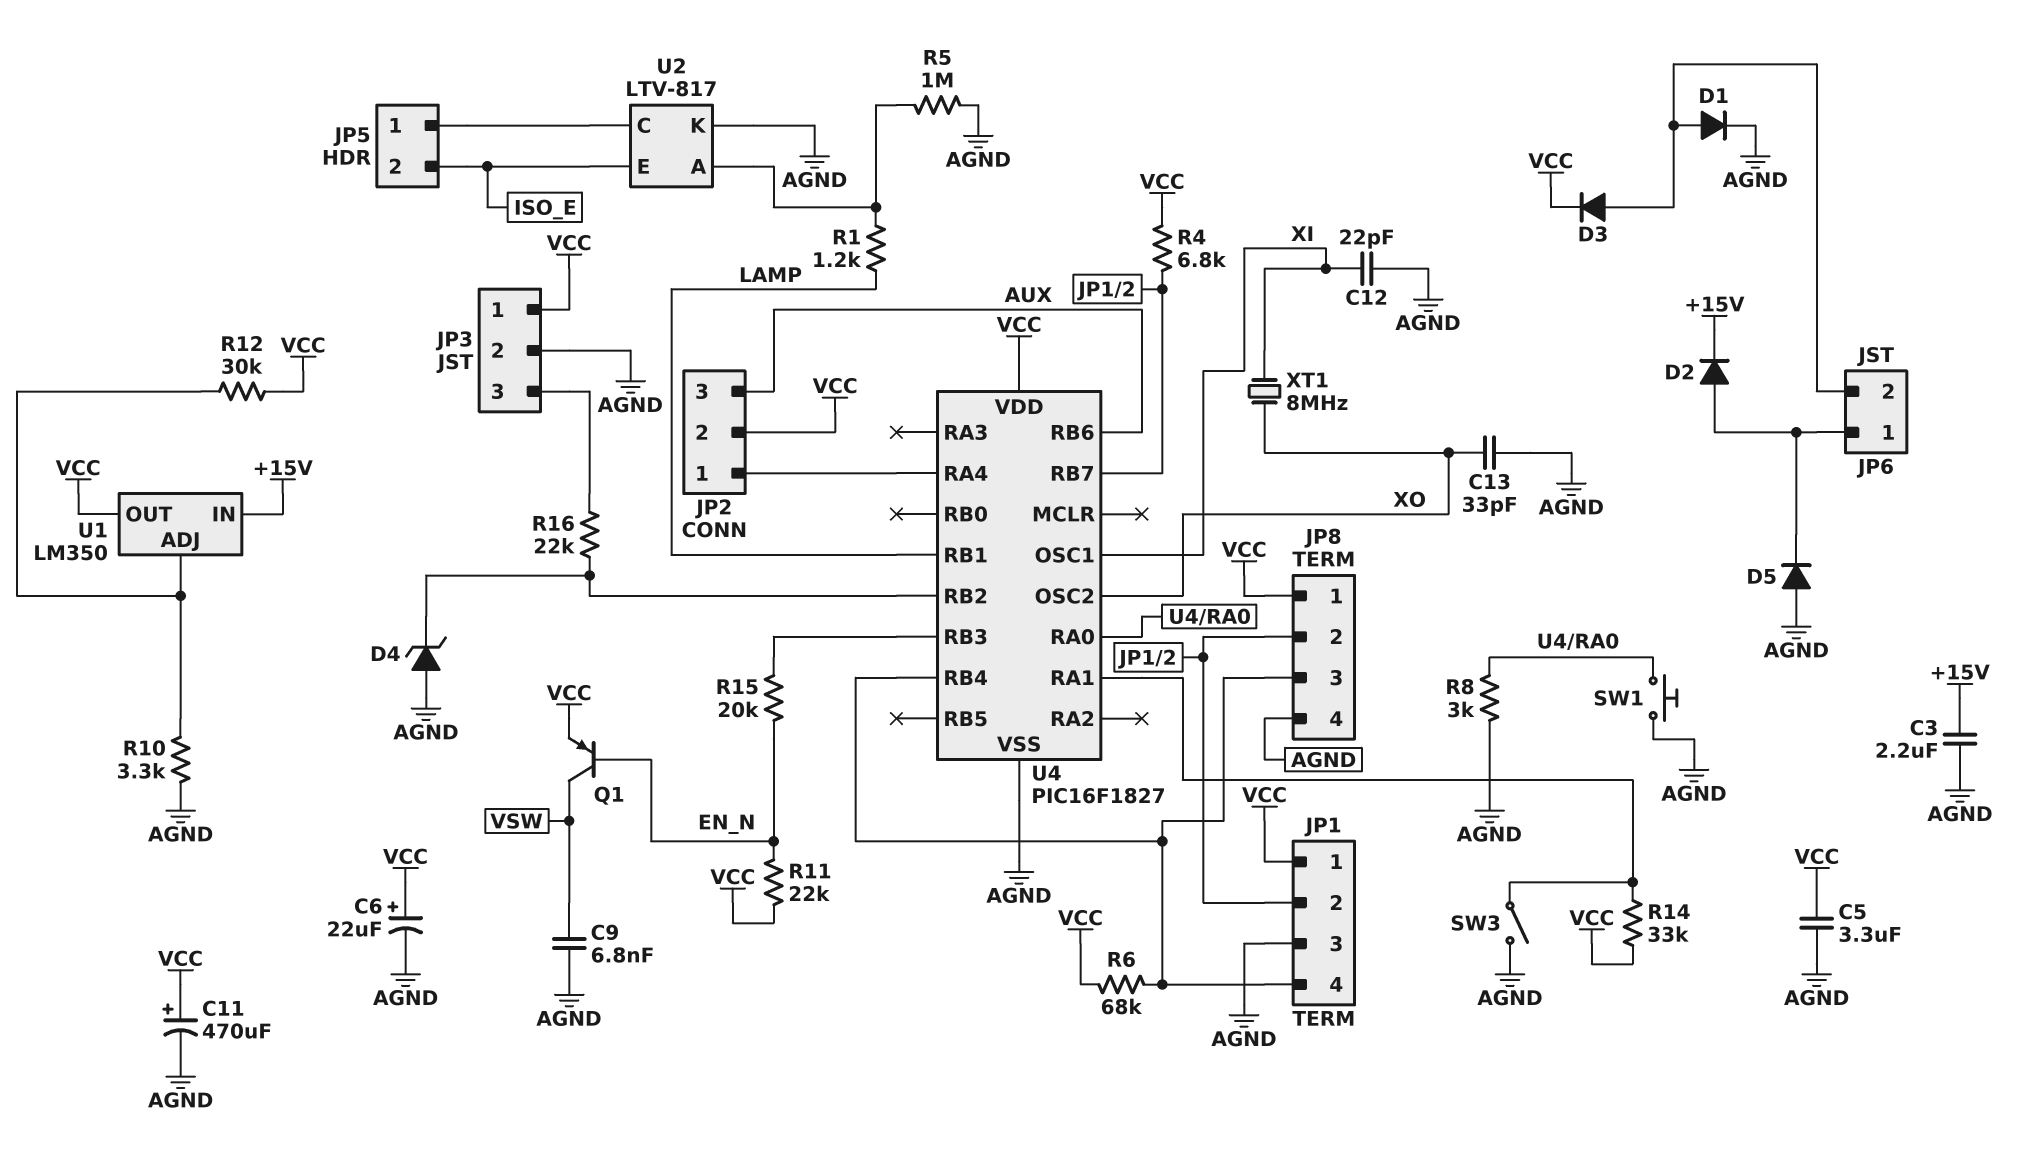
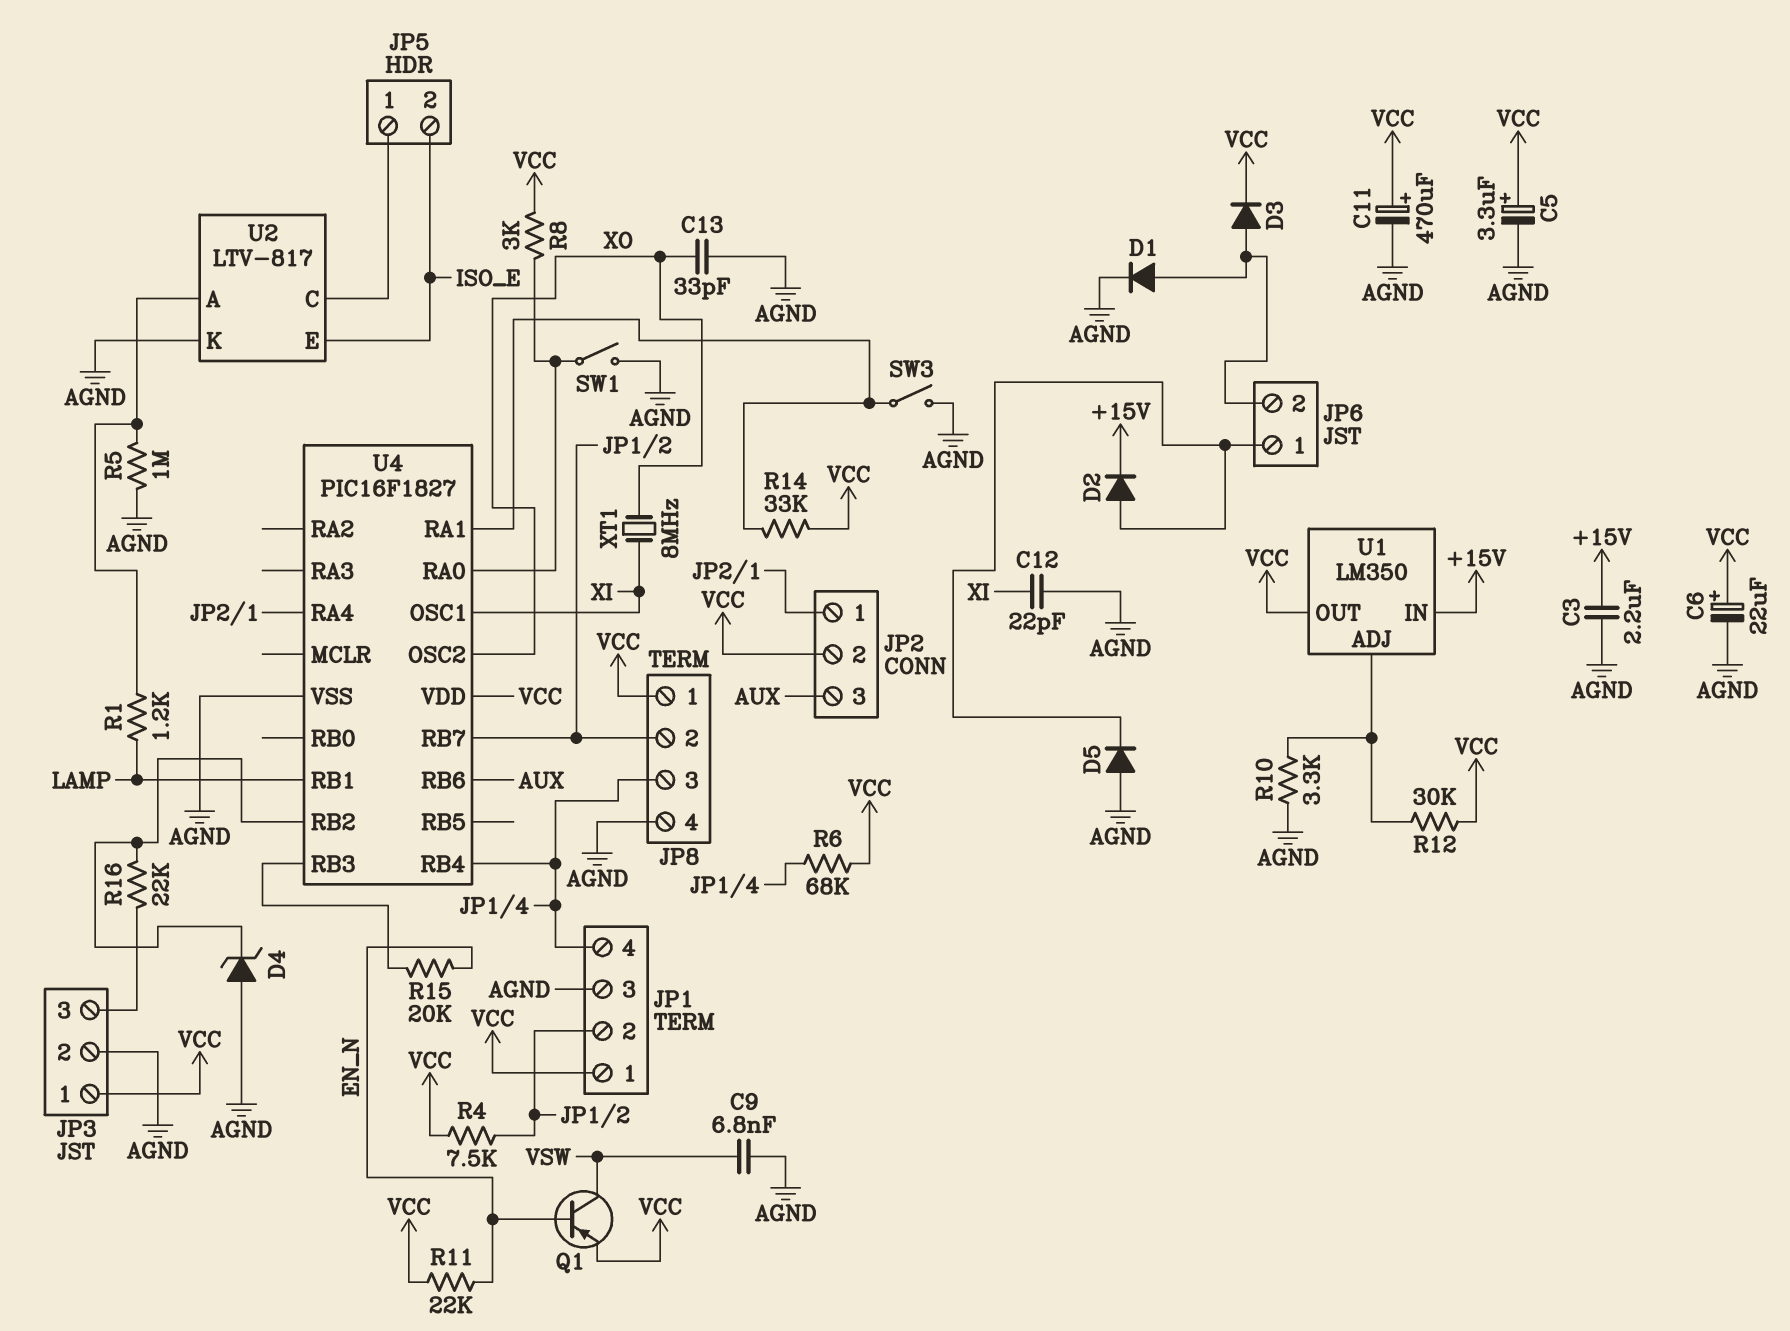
C5: 3.3uF (AGND, VCC) -> 3.3uF (plus VCC, minus AGND)
R4: 6.8k (JP1/2, VCC) -> 7.5k (JP1/2, VCC)
R8: 3k (AGND, U4/RA0) -> 3k (U4/RA0, VCC)
SW1: button (AGND, U4/RA0) -> switch (AGND, U4/RA0)

